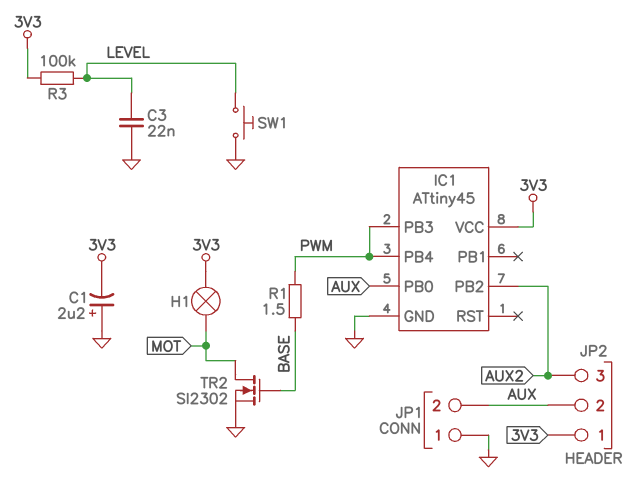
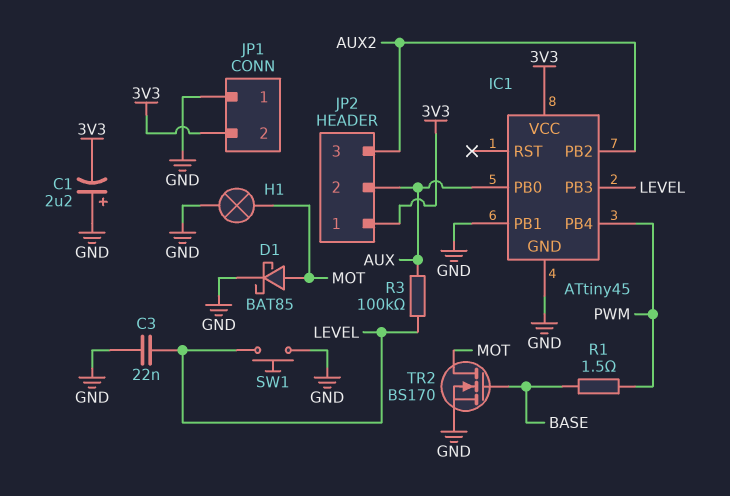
D1: none -> schottky BAT85 (A MOT, K GND)
H1: lamp (3V3, MOT) -> lamp (GND, MOT)
IC1 pin PB1: none -> GND
IC1 pin PB3: PWM -> LEVEL
JP1 pin 2: AUX -> 3V3
R3: 100k (3V3, LEVEL) -> 100k (AUX, LEVEL)
TR2: NMOS SI2302 (G BASE, D MOT, S GND) -> NMOS BS170 (G BASE, D MOT, S GND)

